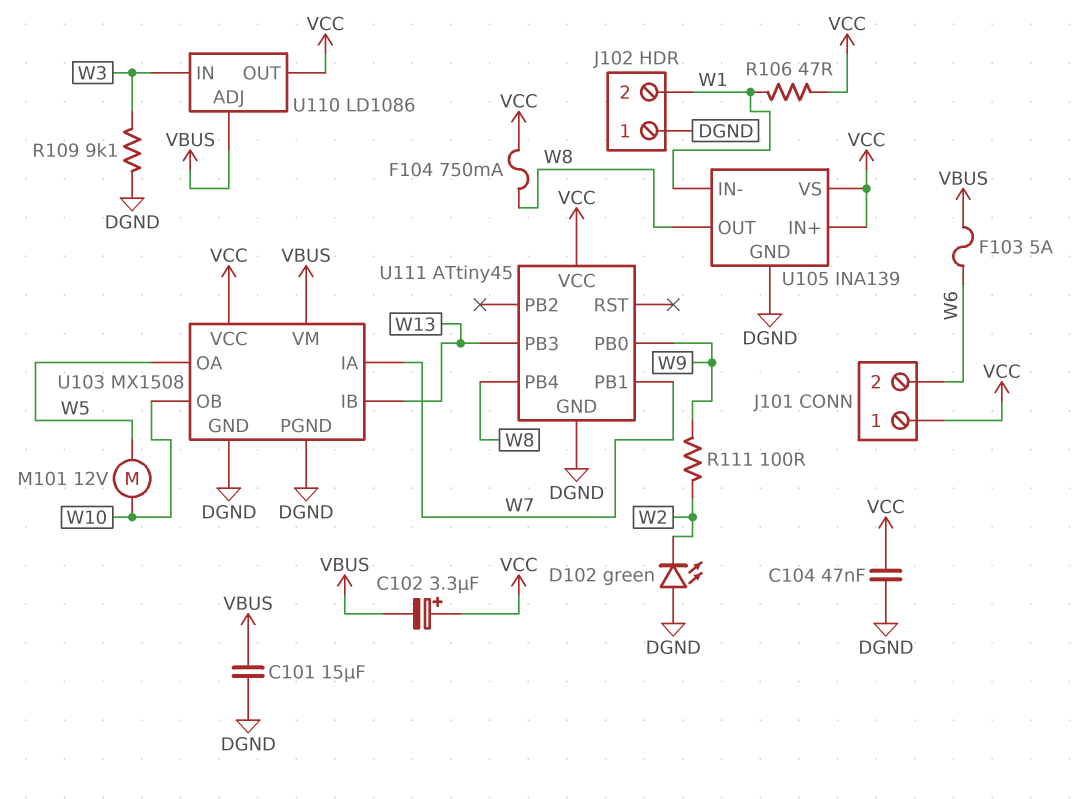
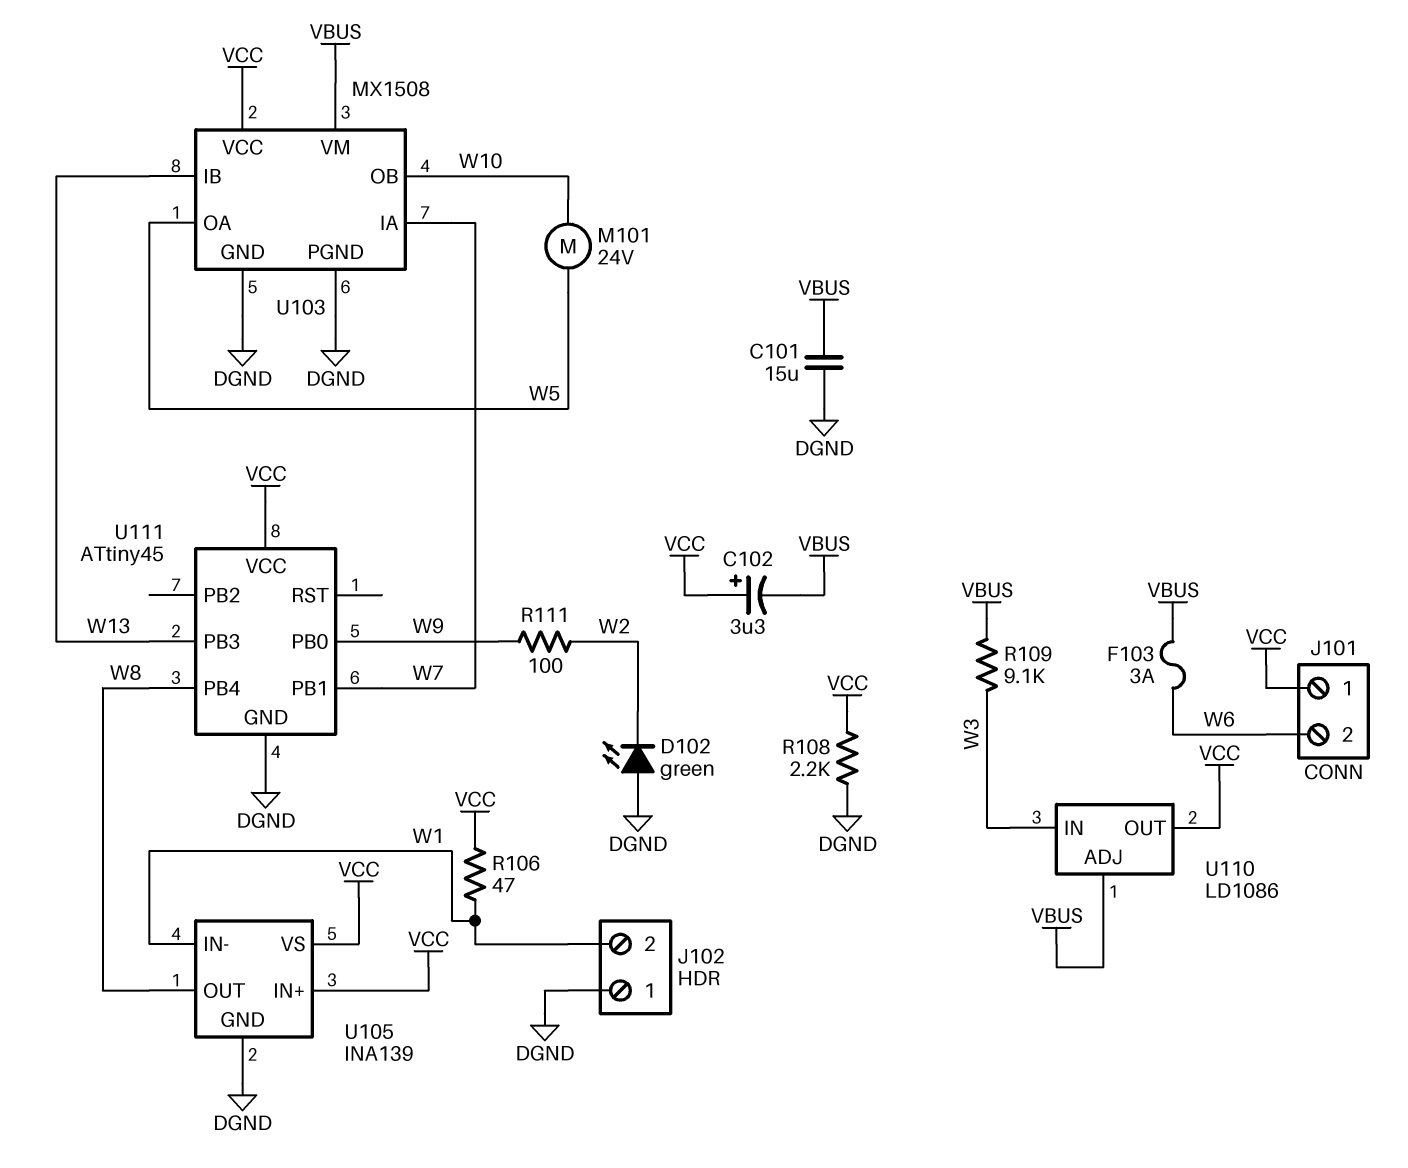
C104: 47nF (DGND, VCC) -> none
F103: 5A (VBUS, W6) -> 3A (VBUS, W6)
F104: 750mA (VCC, W8) -> none
M101: motor 12V (W5, W10) -> motor 24V (W5, W10)
R108: none -> 2.2k (DGND, VCC)
R109: 9.1k (DGND, W3) -> 9.1k (VBUS, W3)

